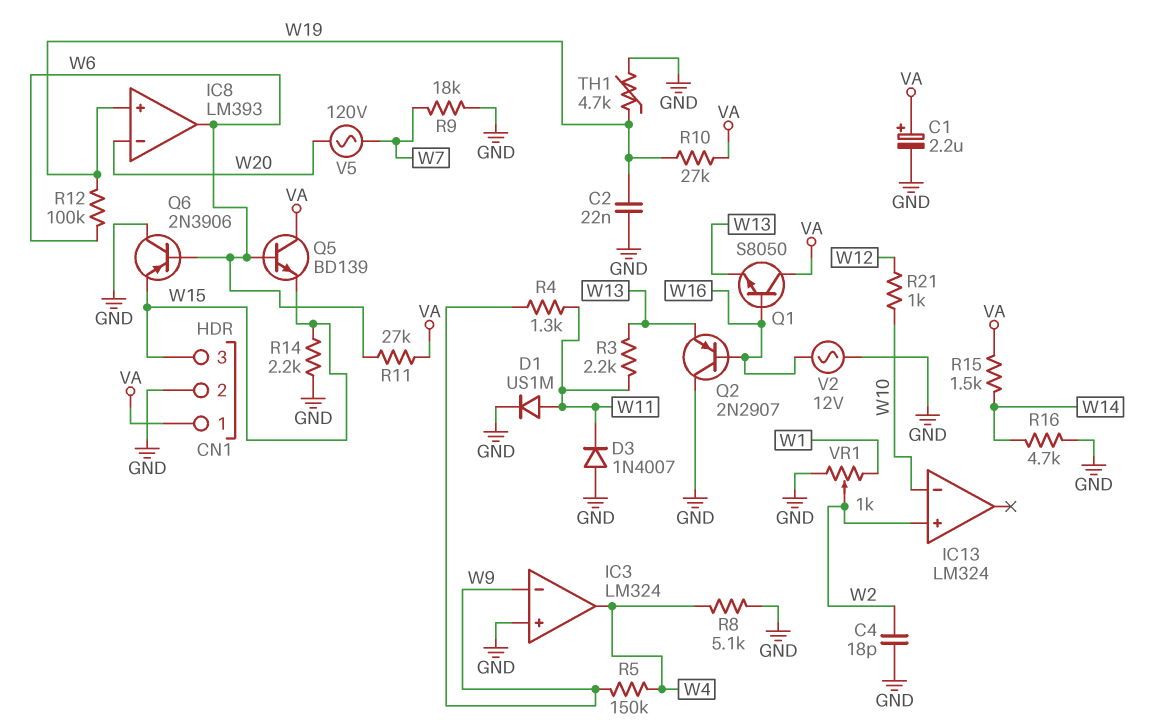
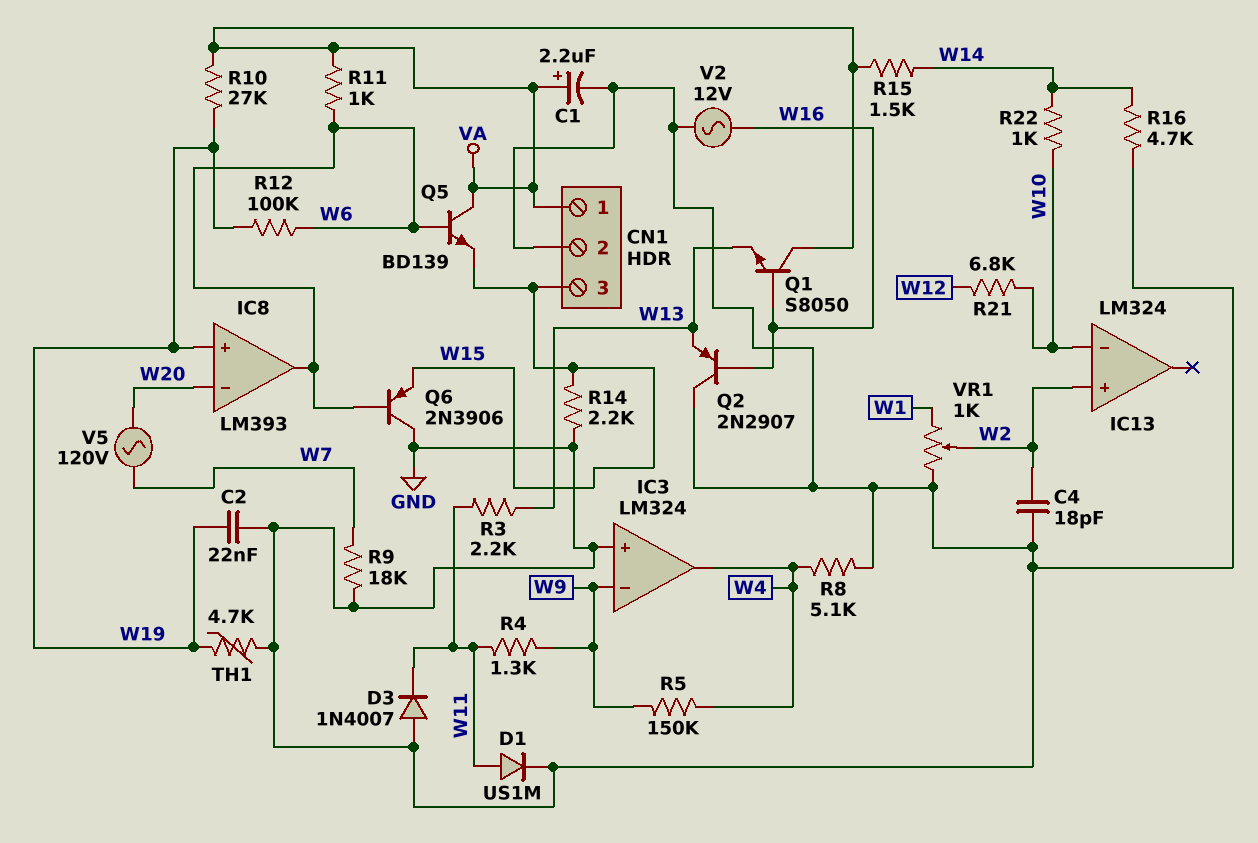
R11: 27k (VA, W6) -> 1k (VA, W6)
R21: 1k (W10, W12) -> 6.8k (W10, W12)
R22: none -> 1k (W10, W14)

